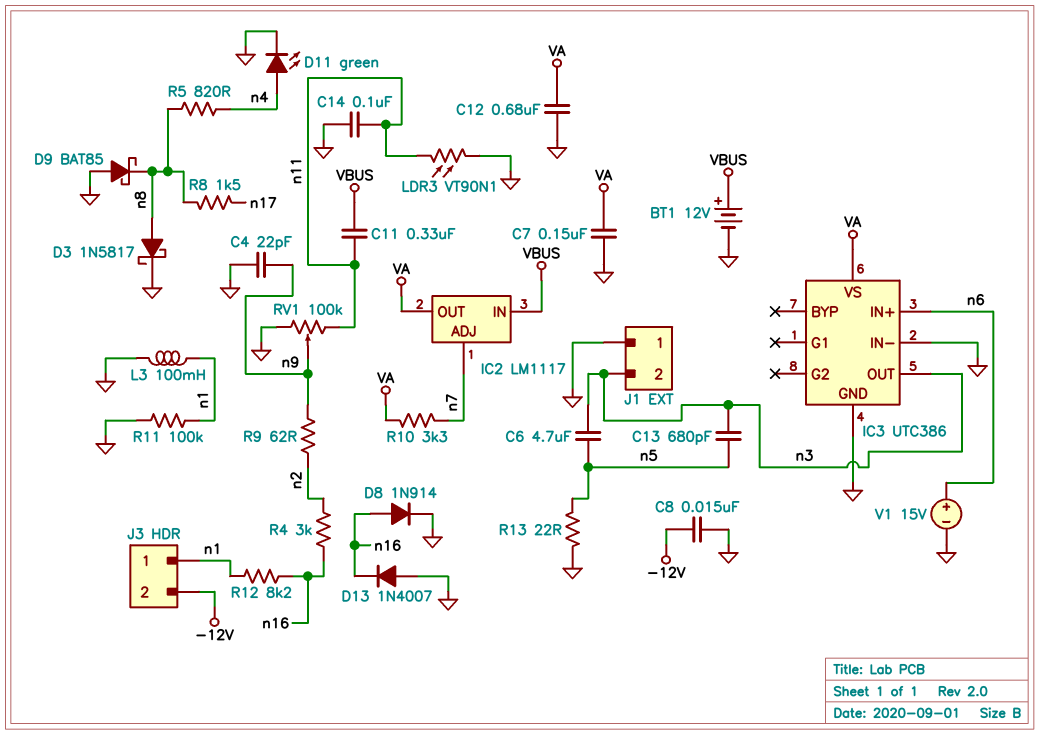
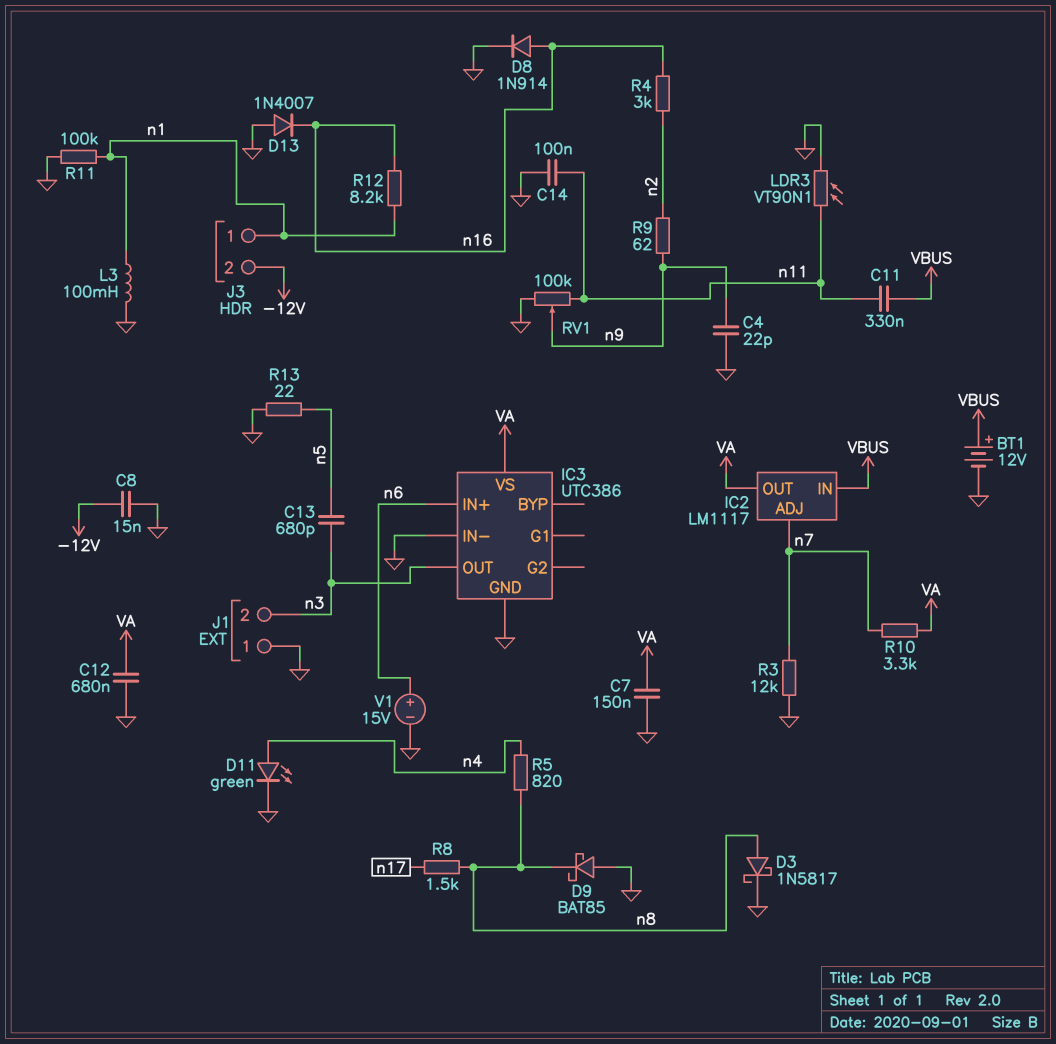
C6: 4.7uF (n3, n5) -> none
R3: none -> 12k (GND, n7)

